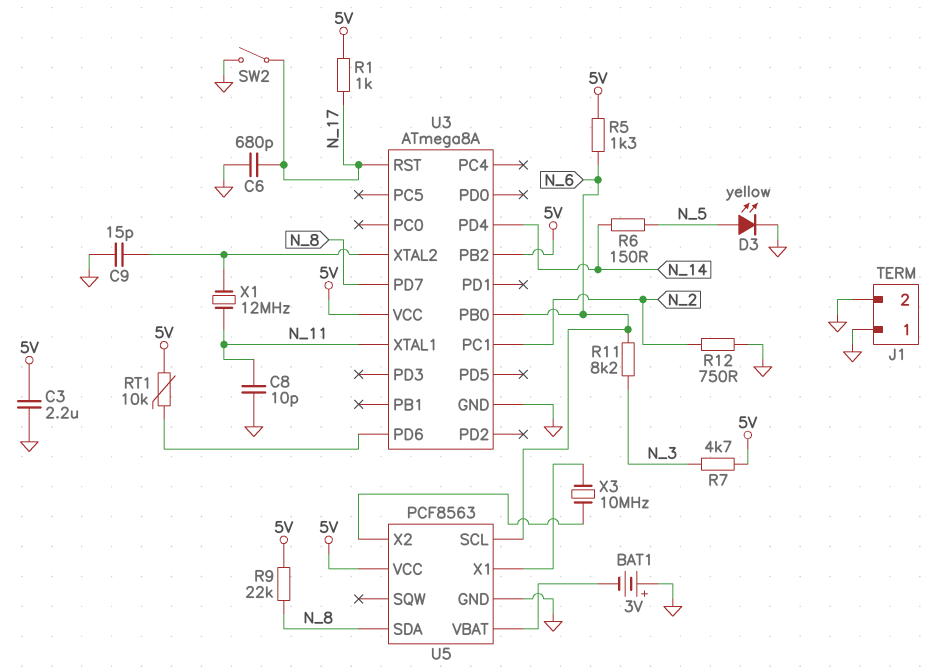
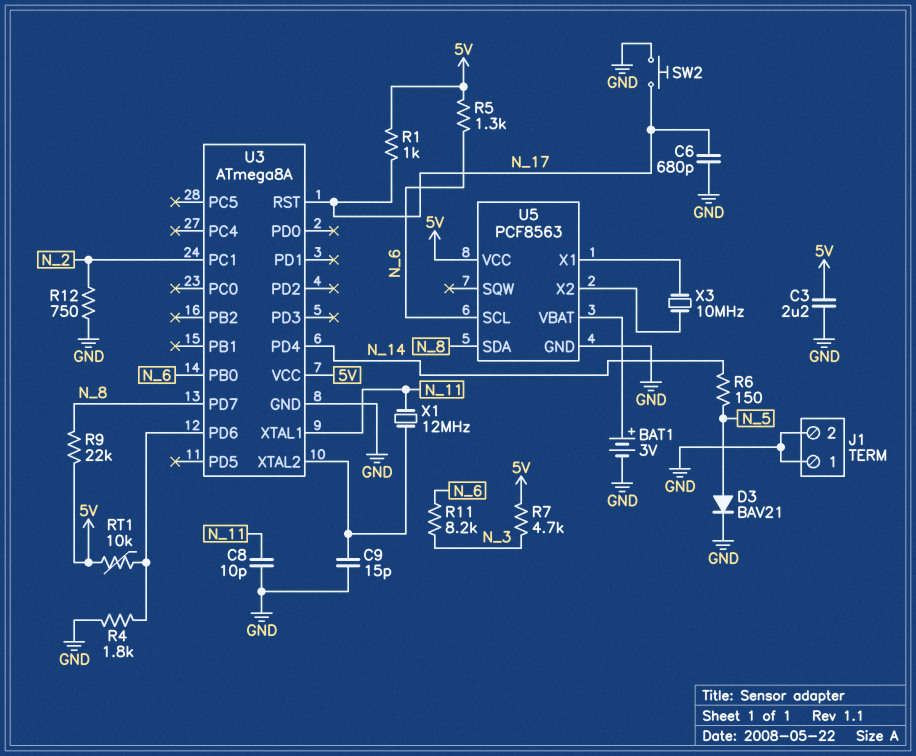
BAT1: 3V (plus GND, minus U5/VBAT) -> 3V (plus U5/VBAT, minus GND)
D3: LED yellow (A N_5, K GND) -> diode BAV21 (A N_5, K GND)
R4: none -> 1.8k (GND, U3/PD6)
SW2: switch (GND, N_17) -> button (GND, N_17)
U3 pin PB2: 5V -> none

